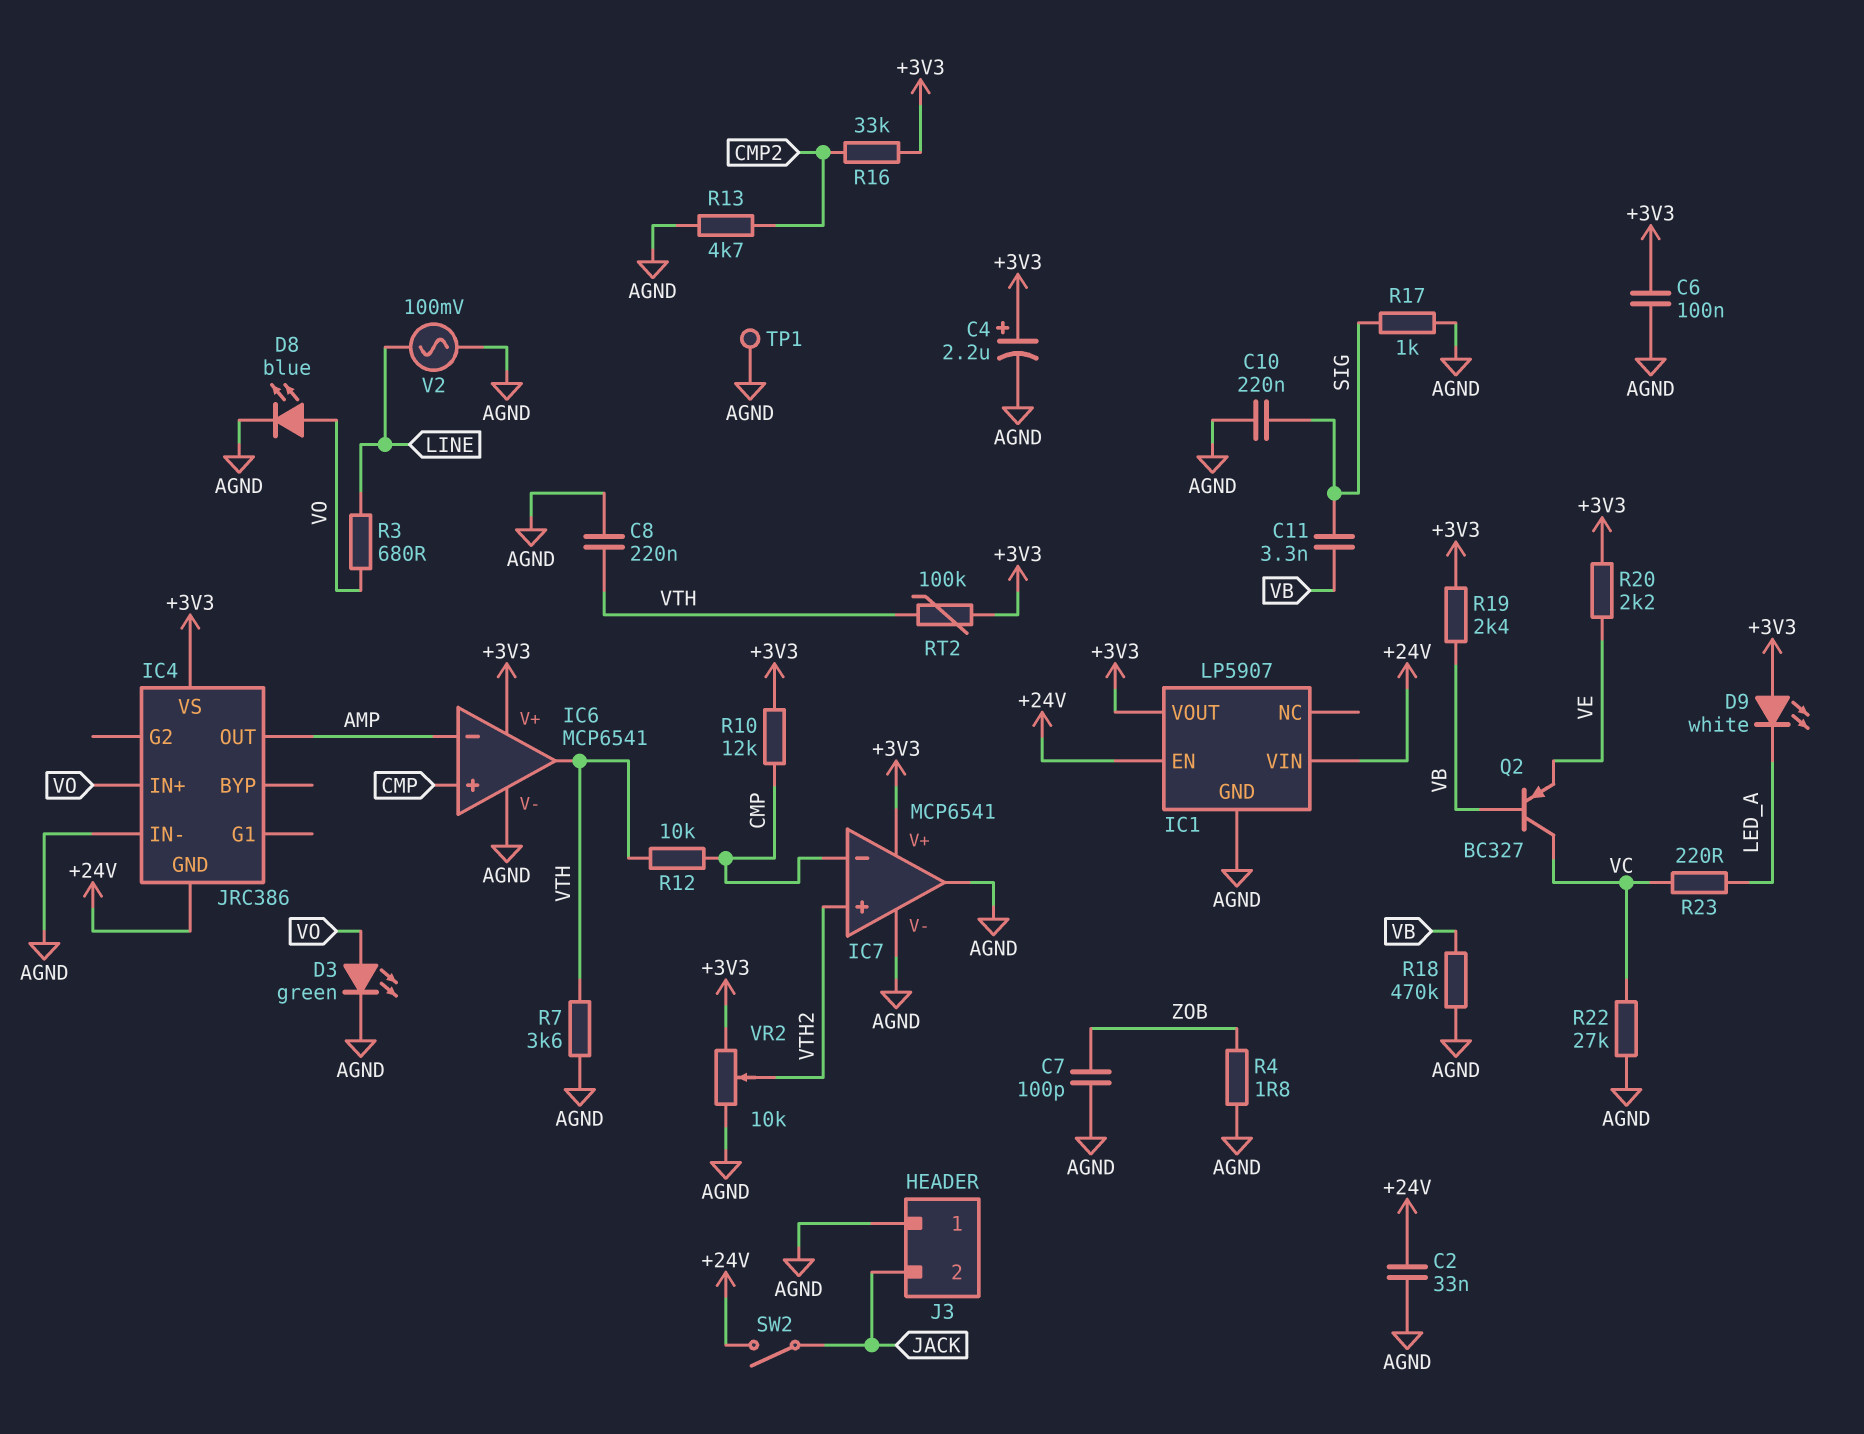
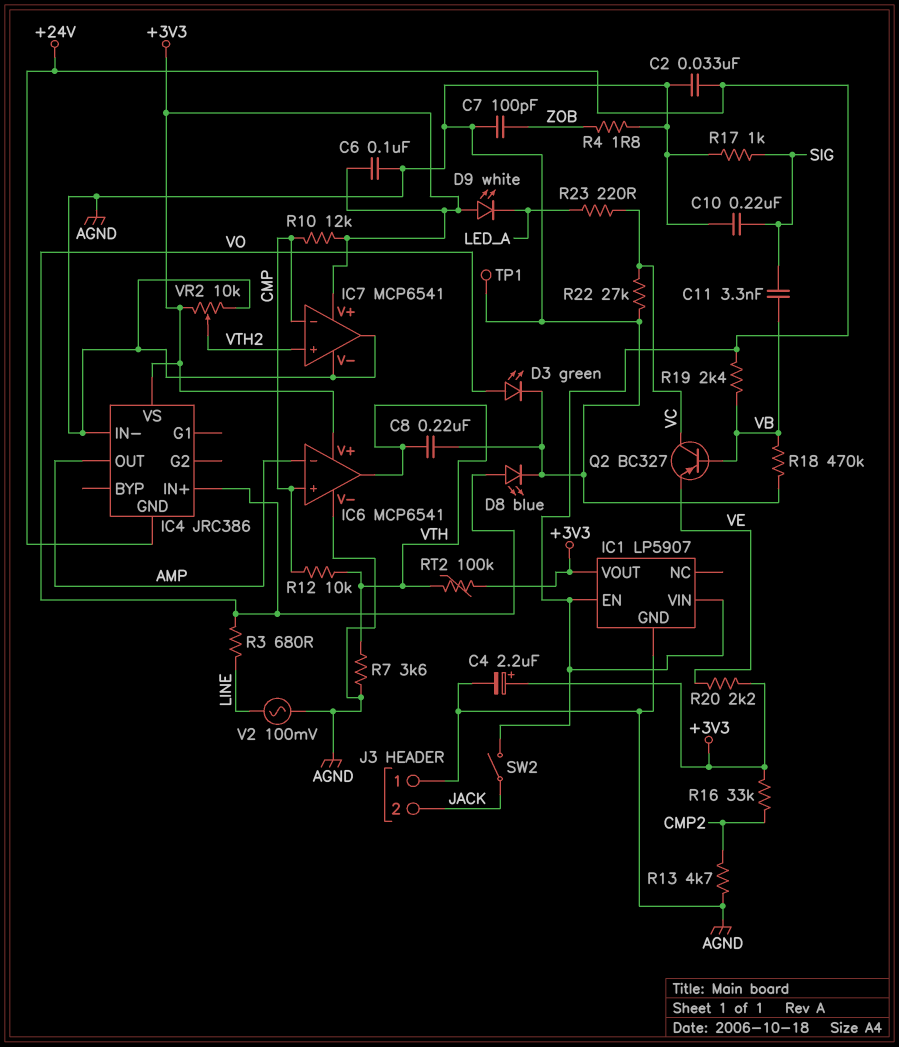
R19: 2.4k (+3V3, VB) -> 2.4k (+24V, VB)

